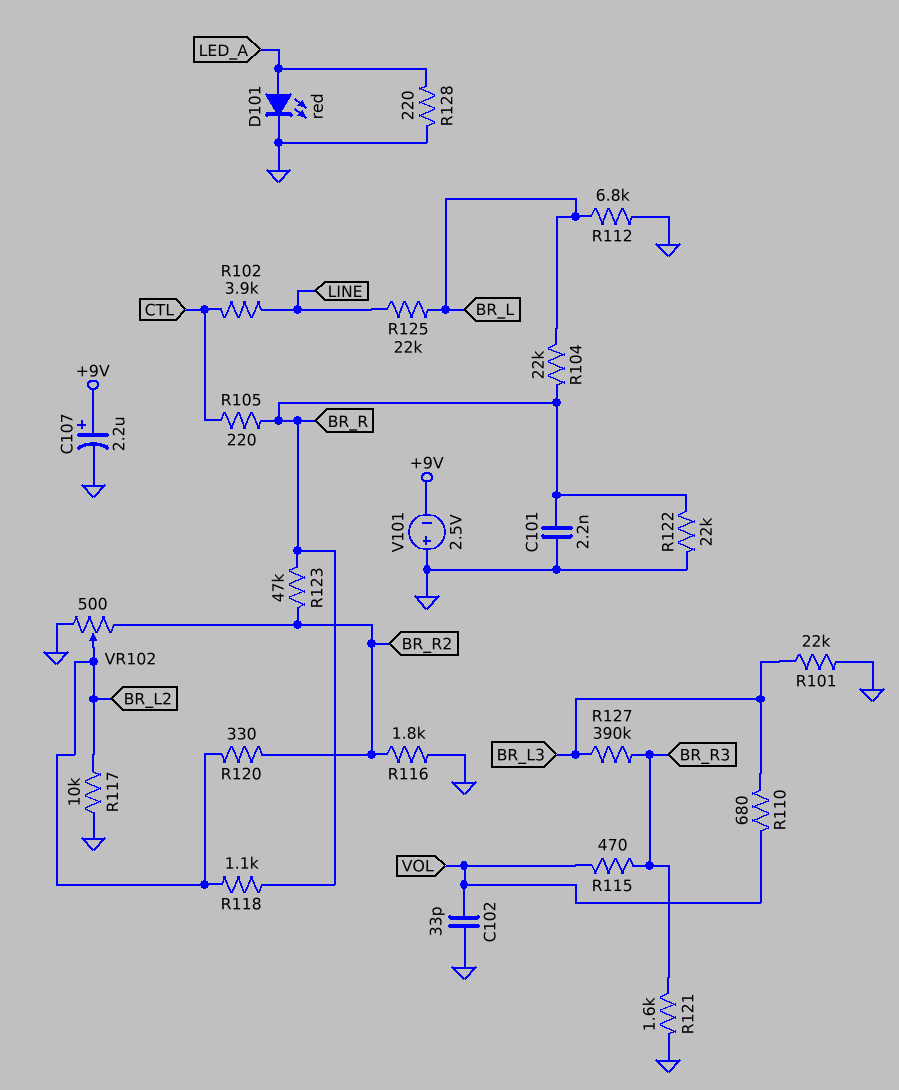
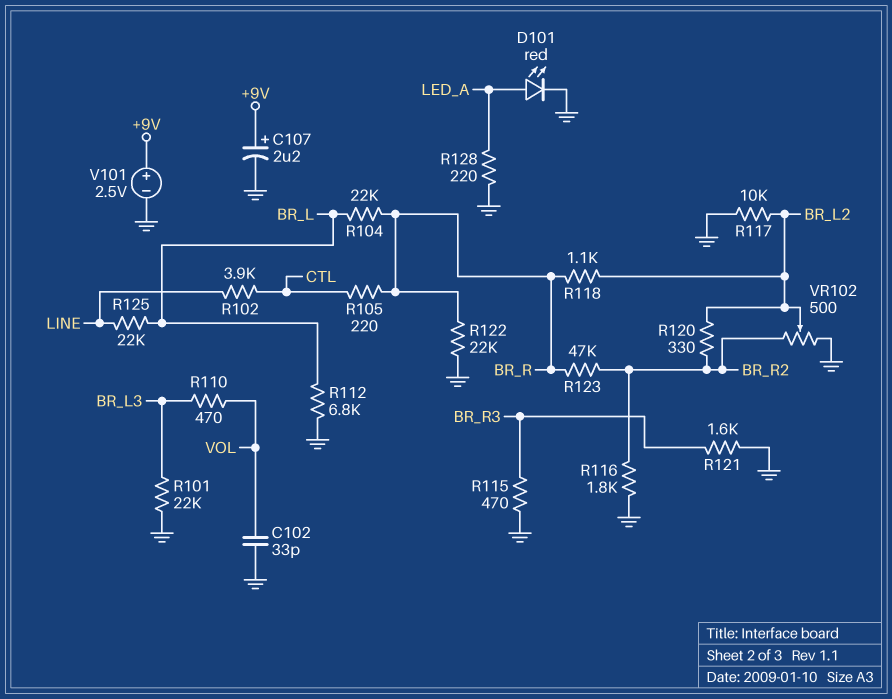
C101: 2.2nF (BR_R, GND) -> none
R110: 680 (BR_L3, VOL) -> 470 (BR_L3, VOL)
R115: 470 (BR_R3, VOL) -> 470 (BR_R3, GND)
R127: 390k (BR_L3, BR_R3) -> none
V101: 2.5V (plus GND, minus +9V) -> 2.5V (plus +9V, minus GND)

